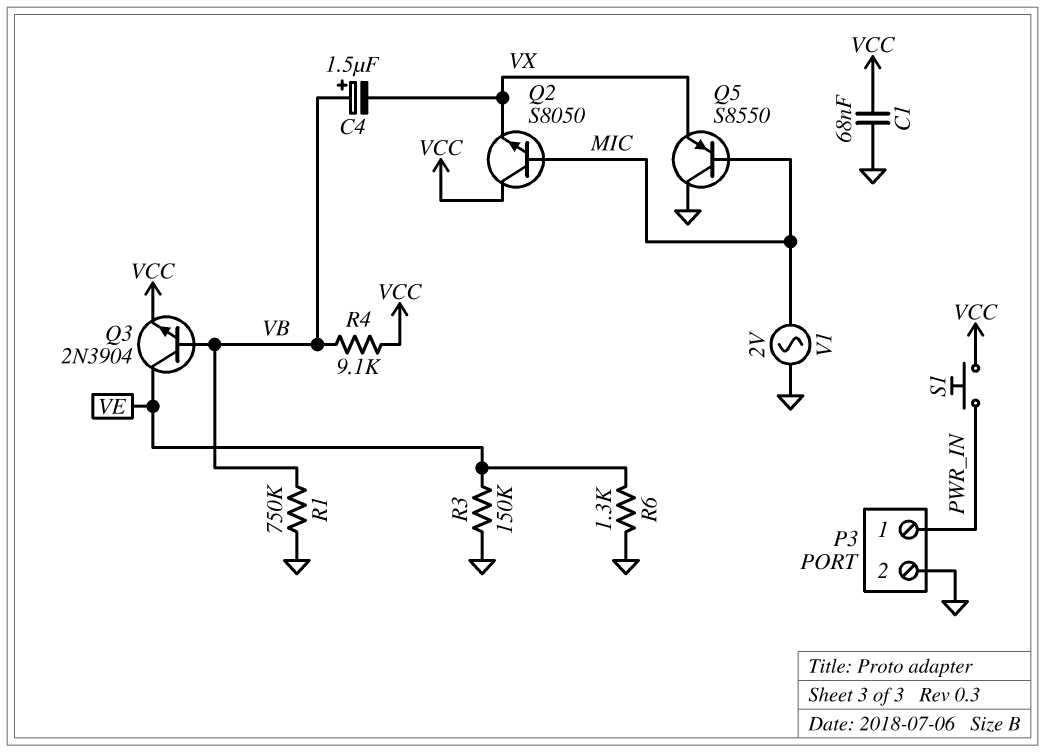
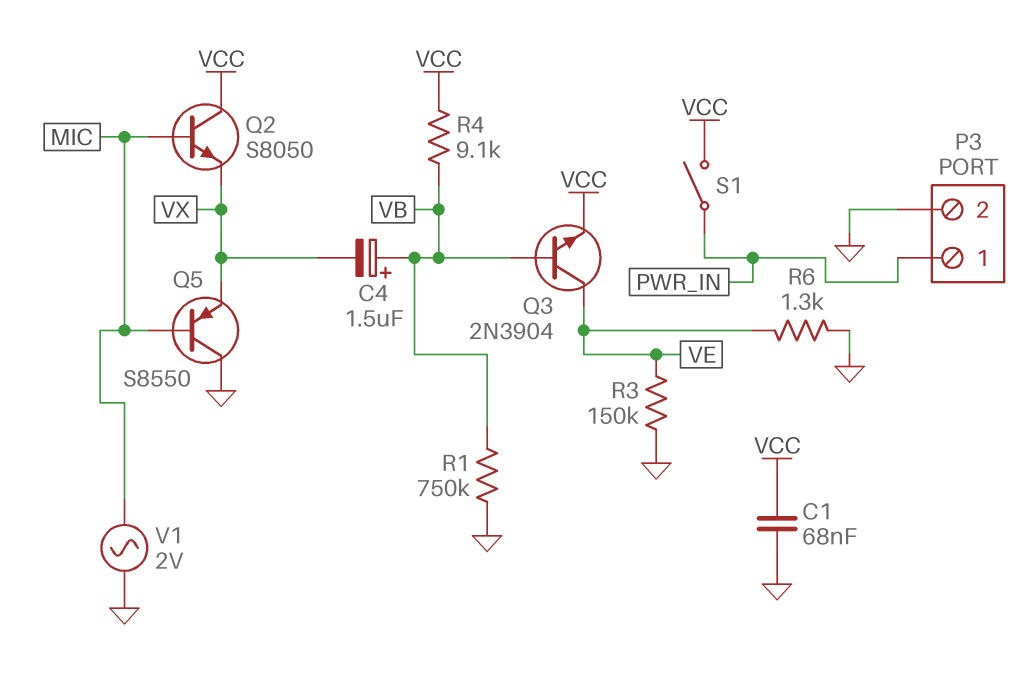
S1: button (PWR_IN, VCC) -> switch (PWR_IN, VCC)

